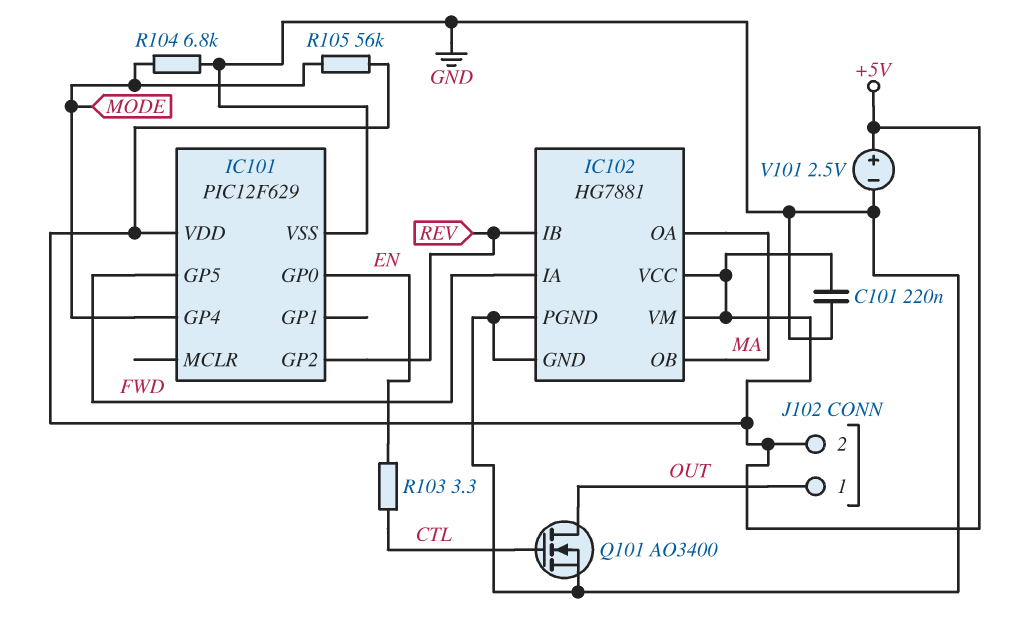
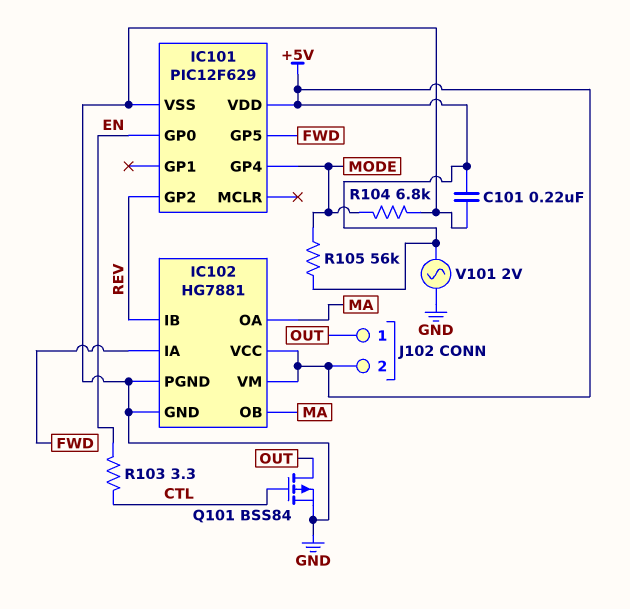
Q101: NMOS AO3400 (G CTL, D OUT, S GND) -> PMOS BSS84 (G CTL, D OUT, S GND)
V101: 2.5V (plus +5V, minus GND) -> AC 2V (+5V, GND)

